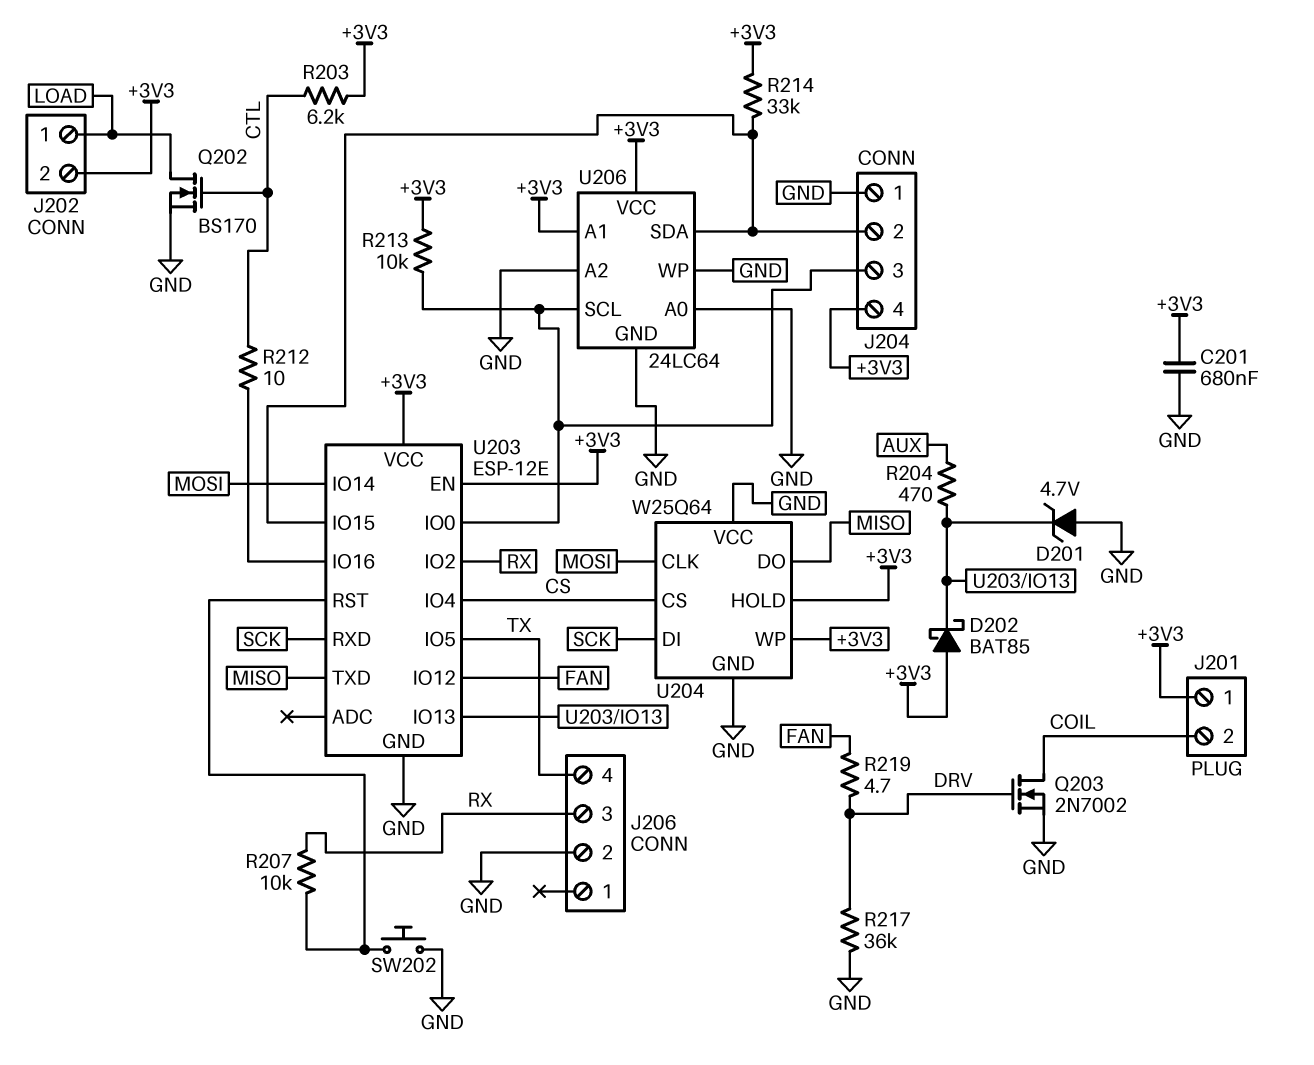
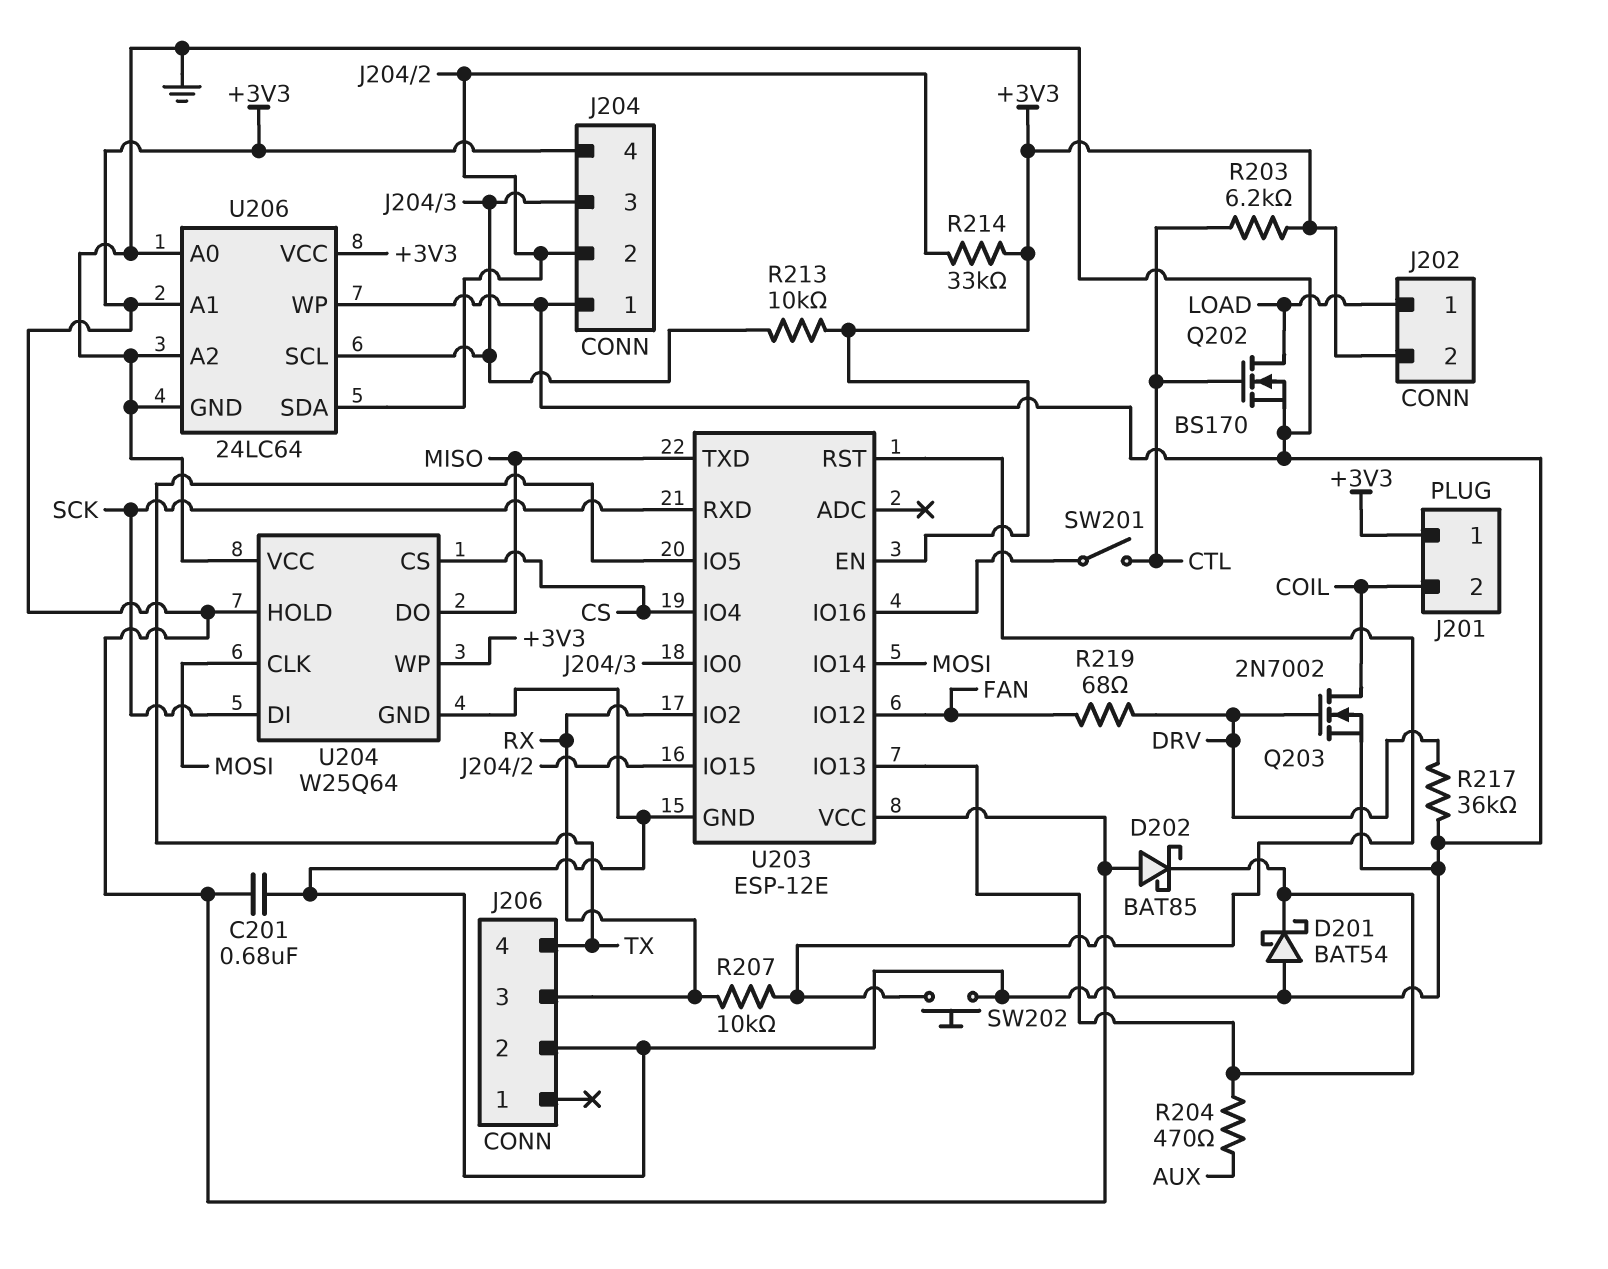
D201: zener 4.7V (A GND, K U203/IO13) -> schottky BAT54 (A GND, K U203/IO13)
R212: 10 (CTL, U203/IO16) -> none
R219: 4.7 (DRV, FAN) -> 68 (DRV, FAN)
SW201: none -> switch (CTL, U203/IO16)

